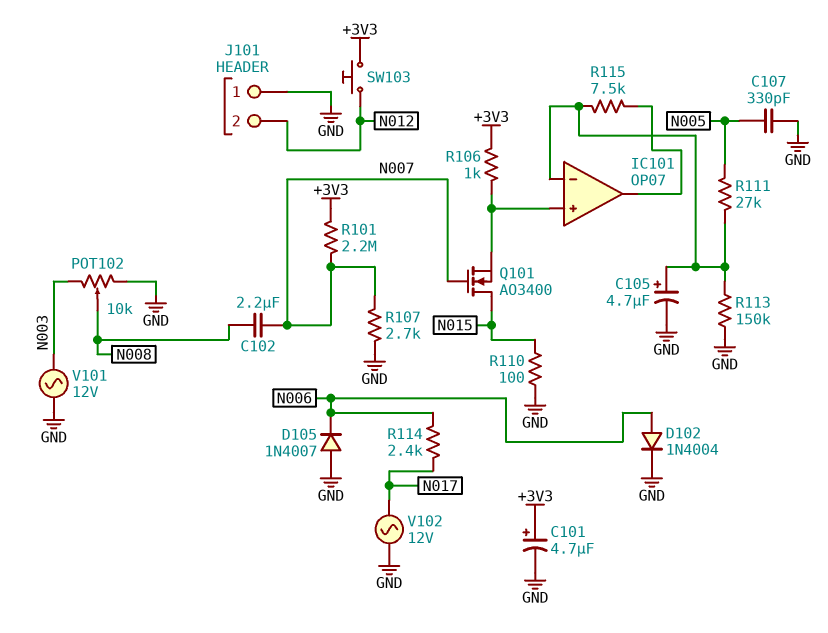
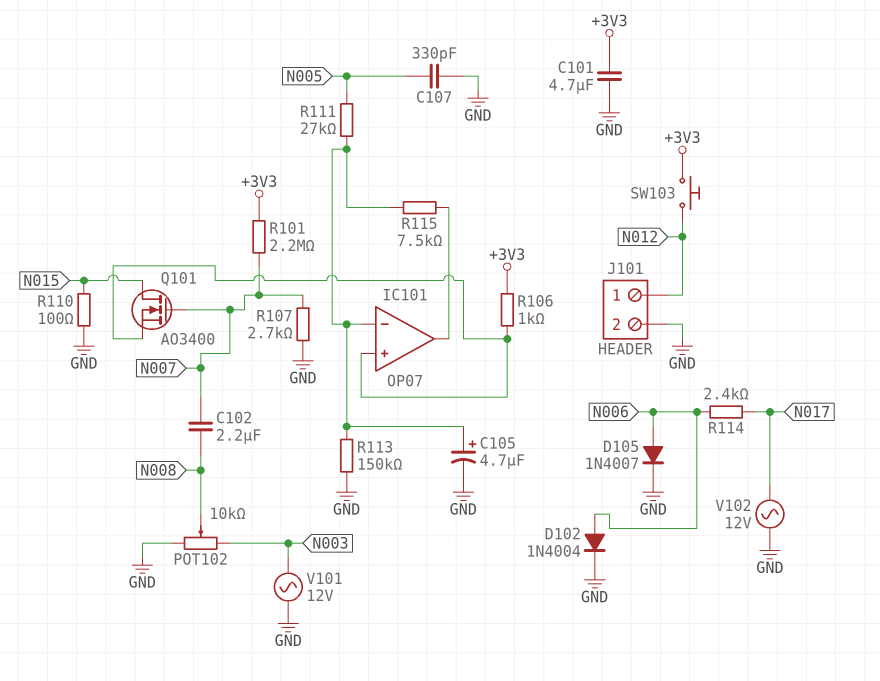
C101: 4.7uF (plus +3V3, minus GND) -> 4.7uF (+3V3, GND)
D105: diode 1N4007 (A GND, K N006) -> diode 1N4007 (A N006, K GND)
J101 pin 1: GND -> N012
J101 pin 2: N012 -> GND

